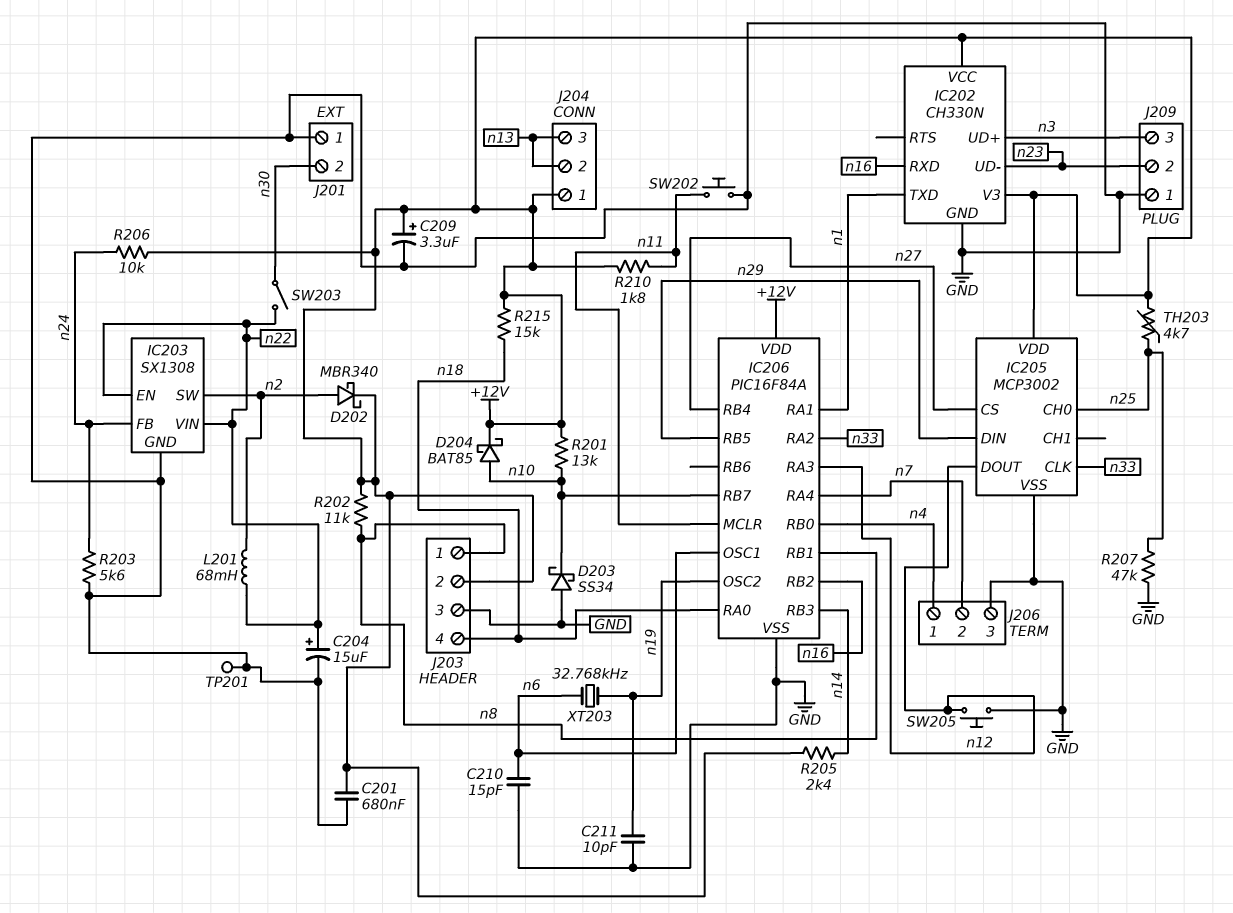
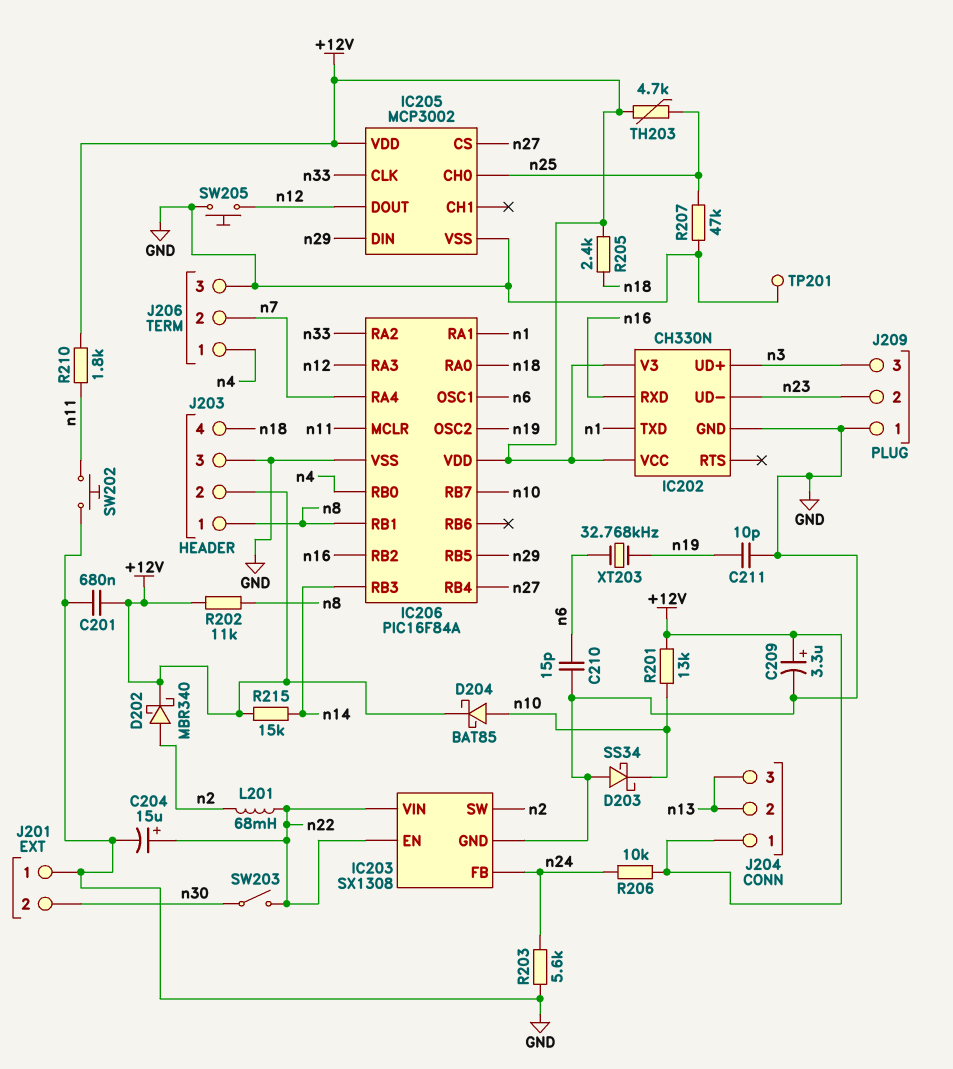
R205: 2.4k (+12V, n14) -> 2.4k (+12V, n18)
R215: 15k (+12V, n18) -> 15k (+12V, n14)

